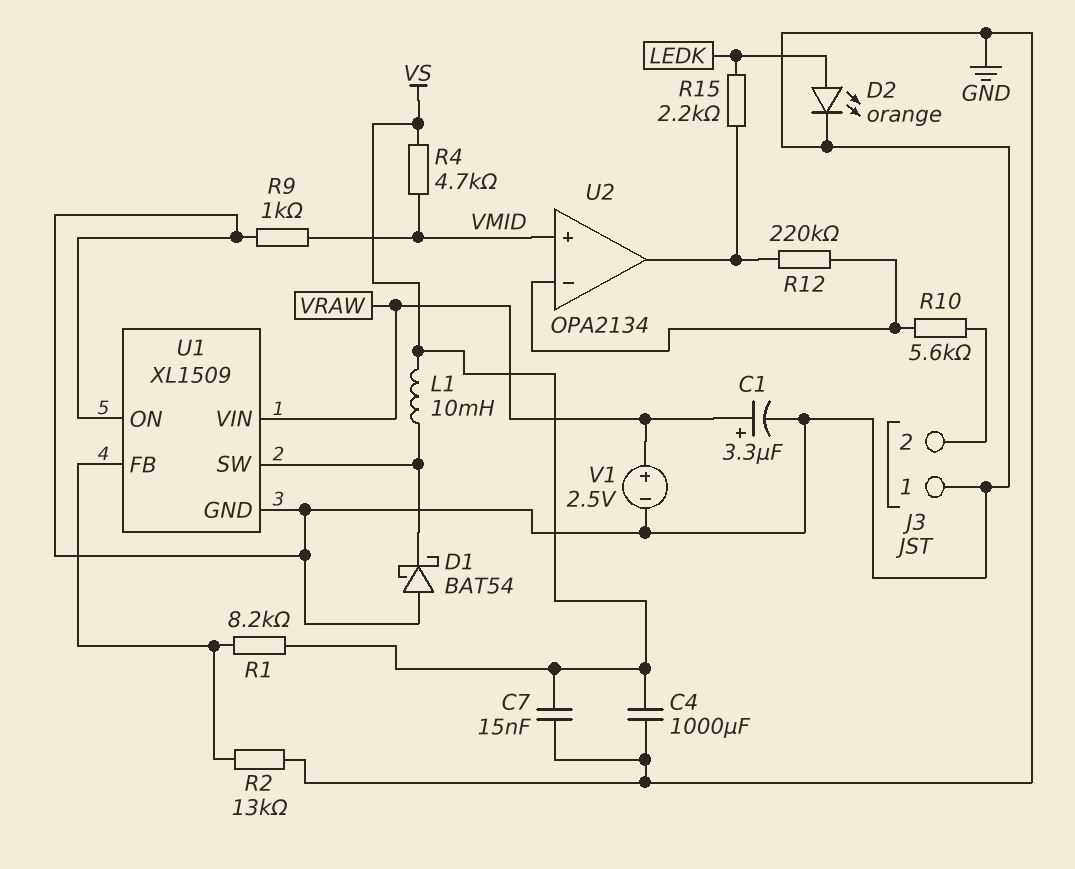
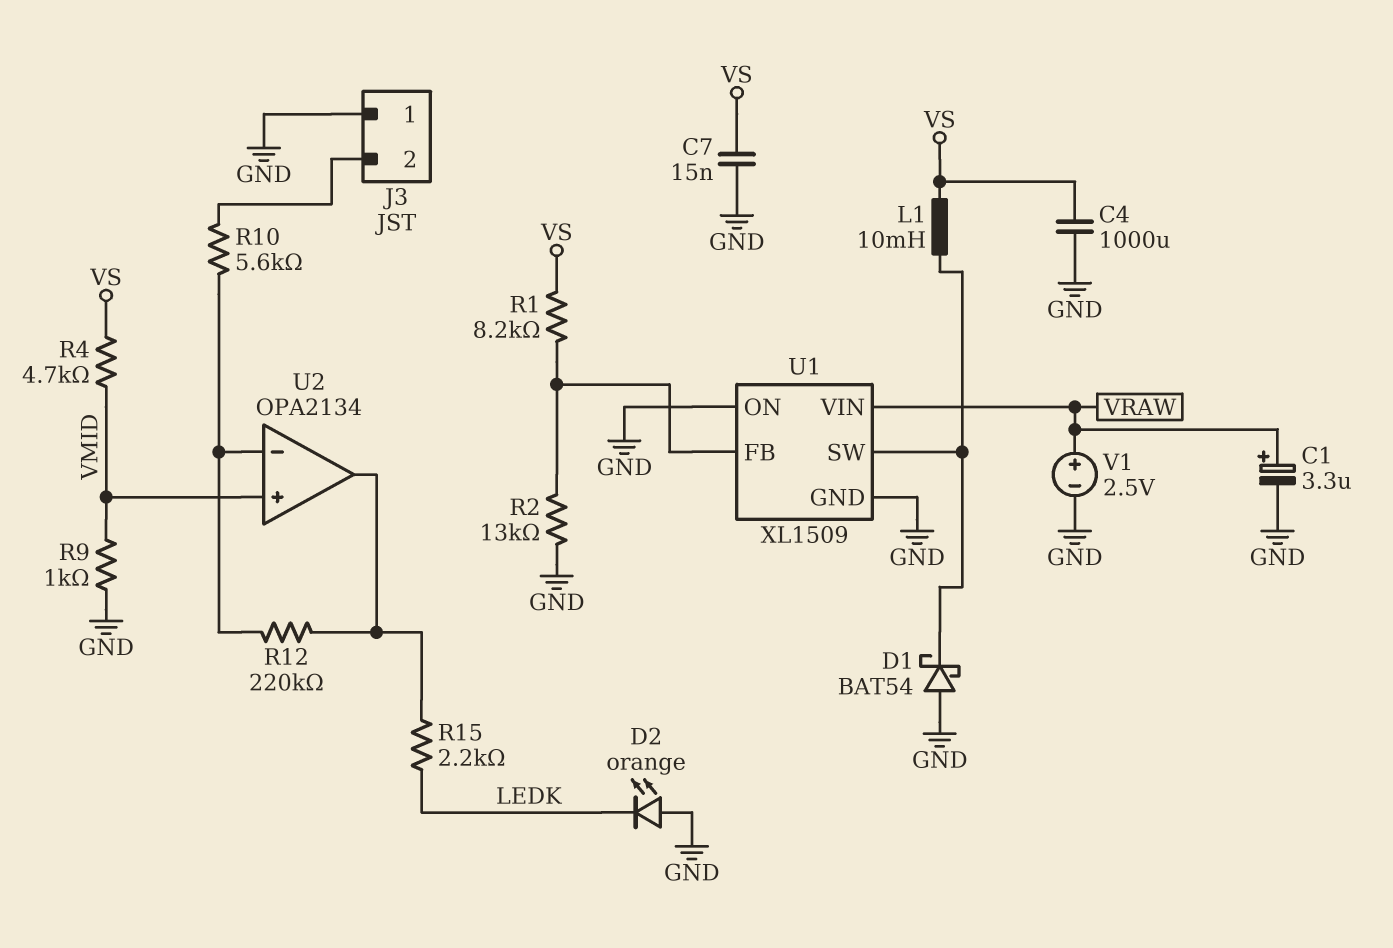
D2: LED orange (A LEDK, K GND) -> LED orange (A GND, K LEDK)

